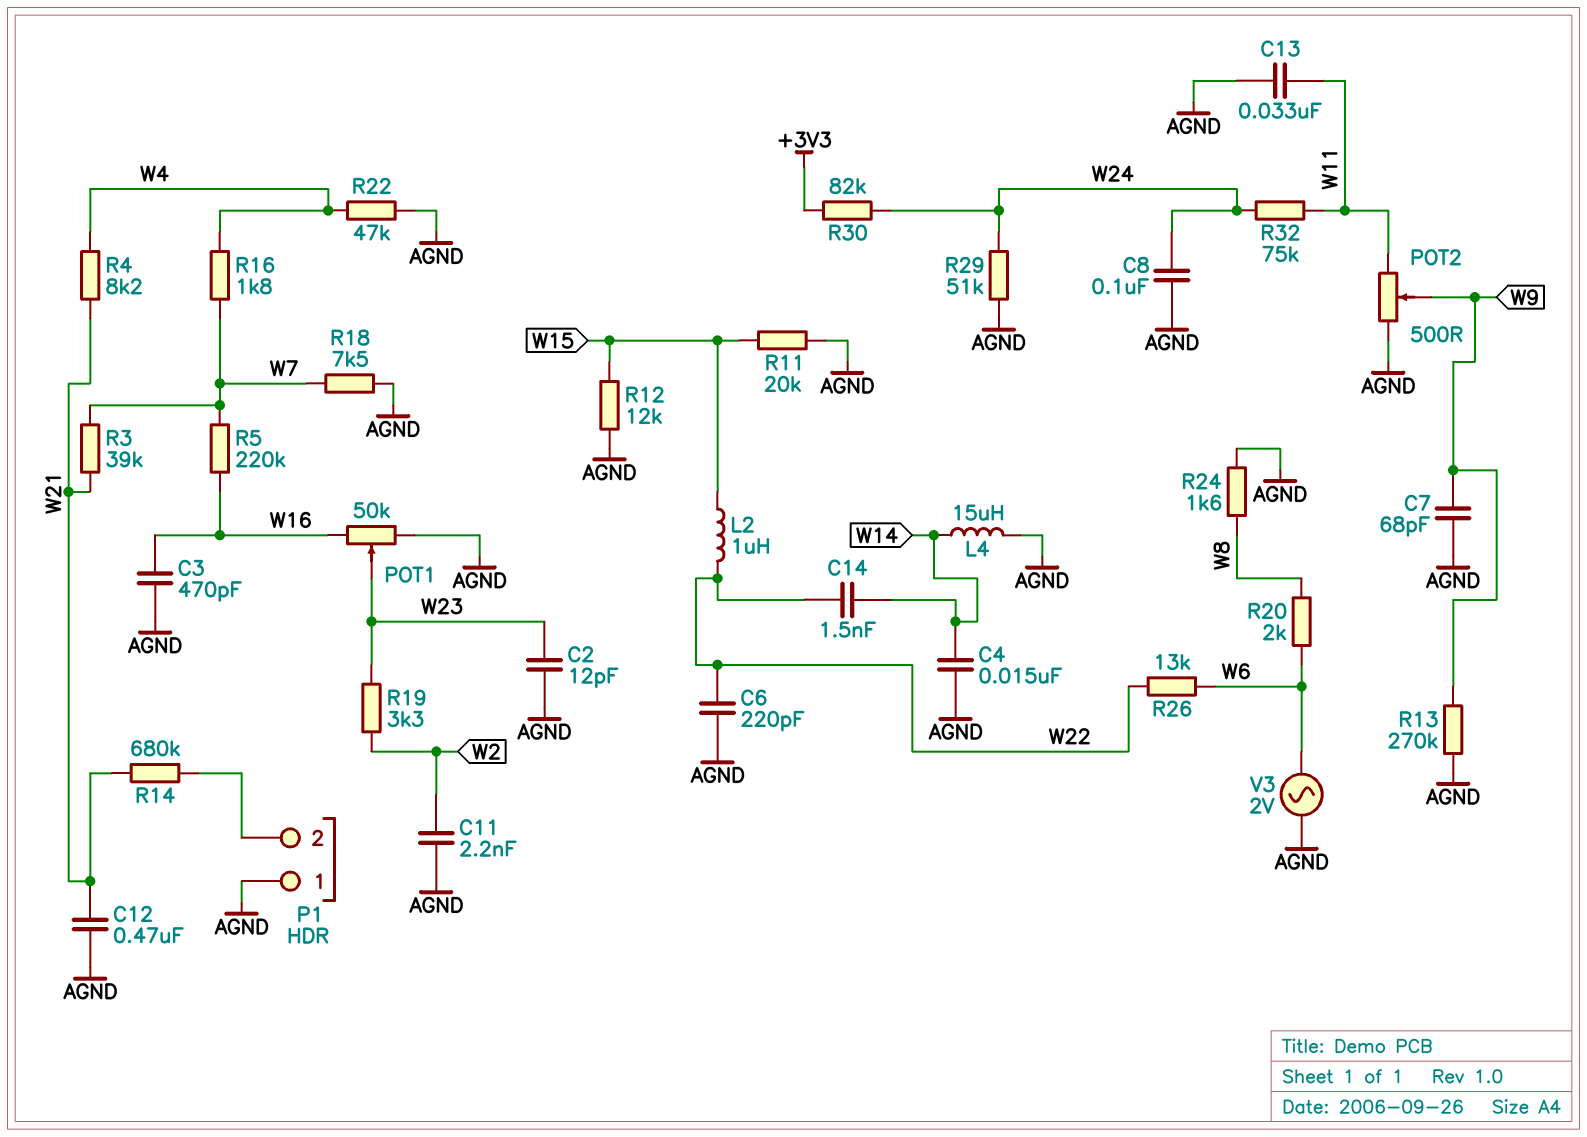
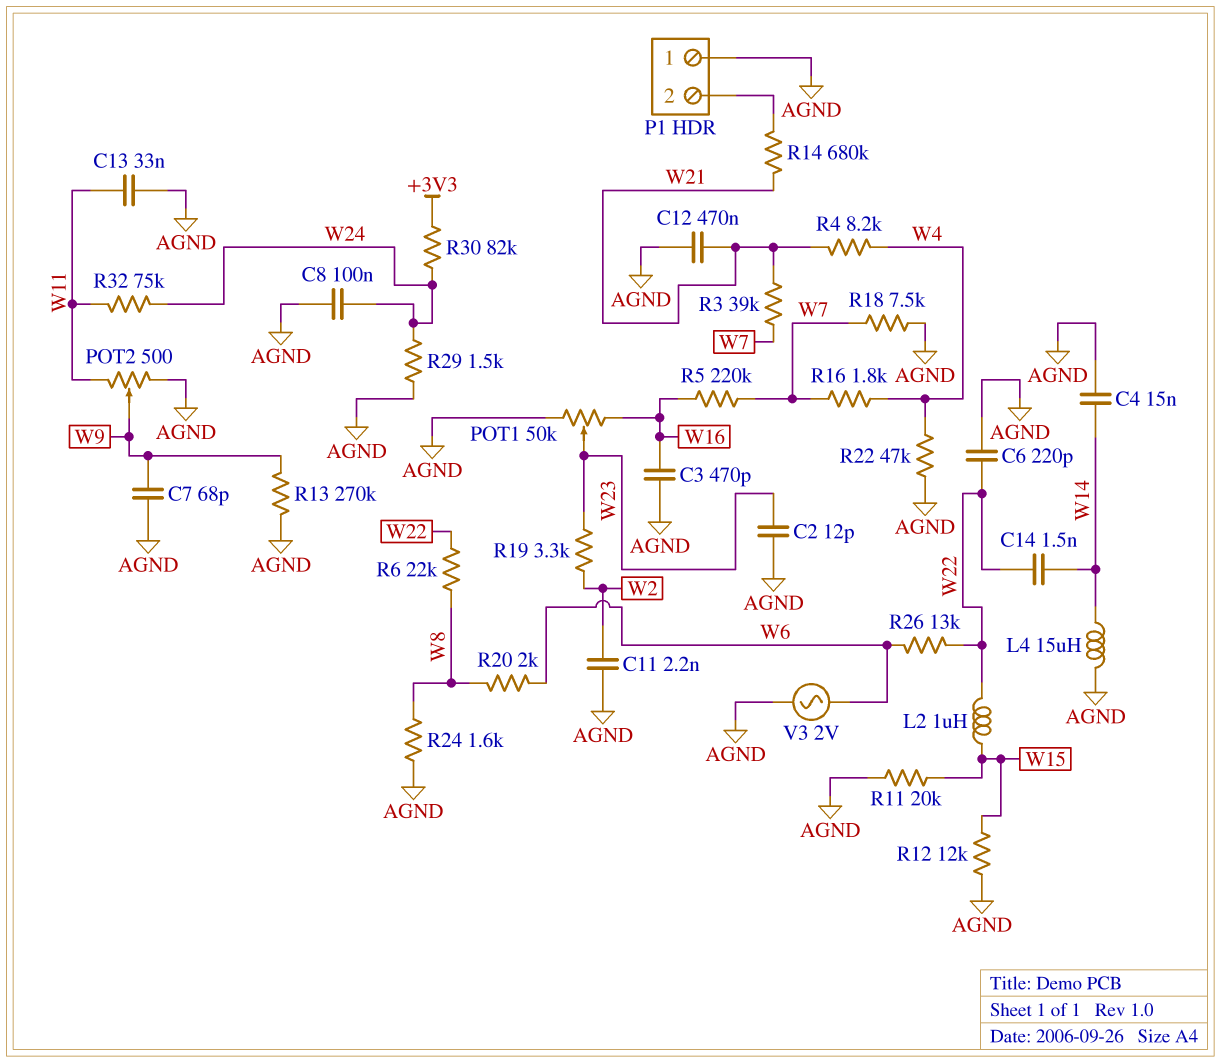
R6: none -> 22k (W8, W22)
R29: 51k (AGND, W24) -> 1.5k (AGND, W24)

